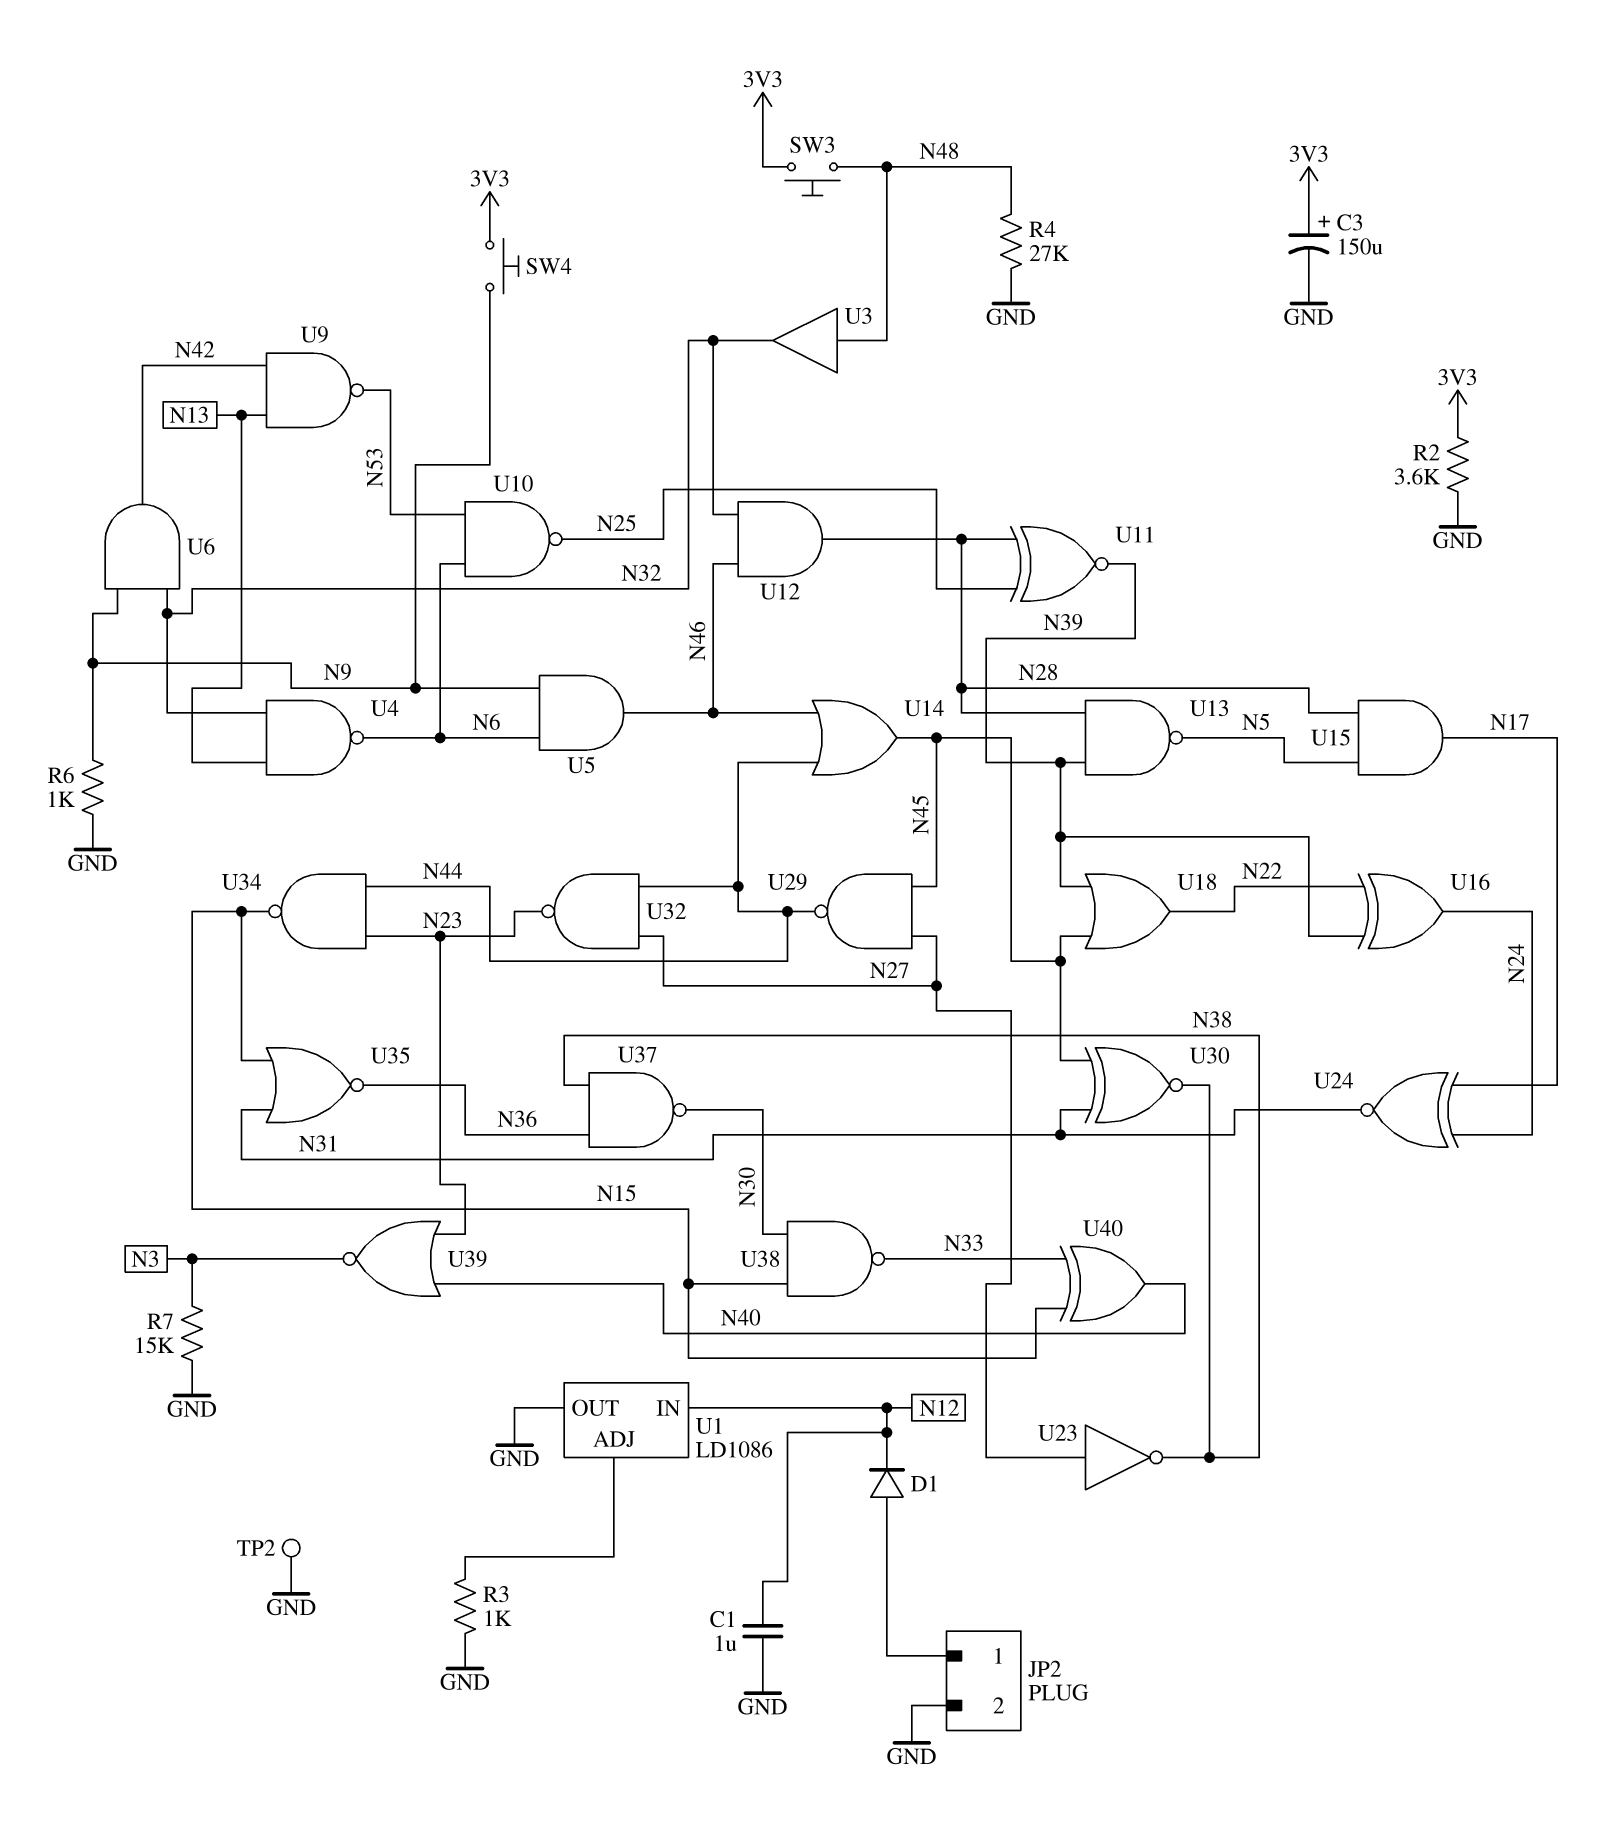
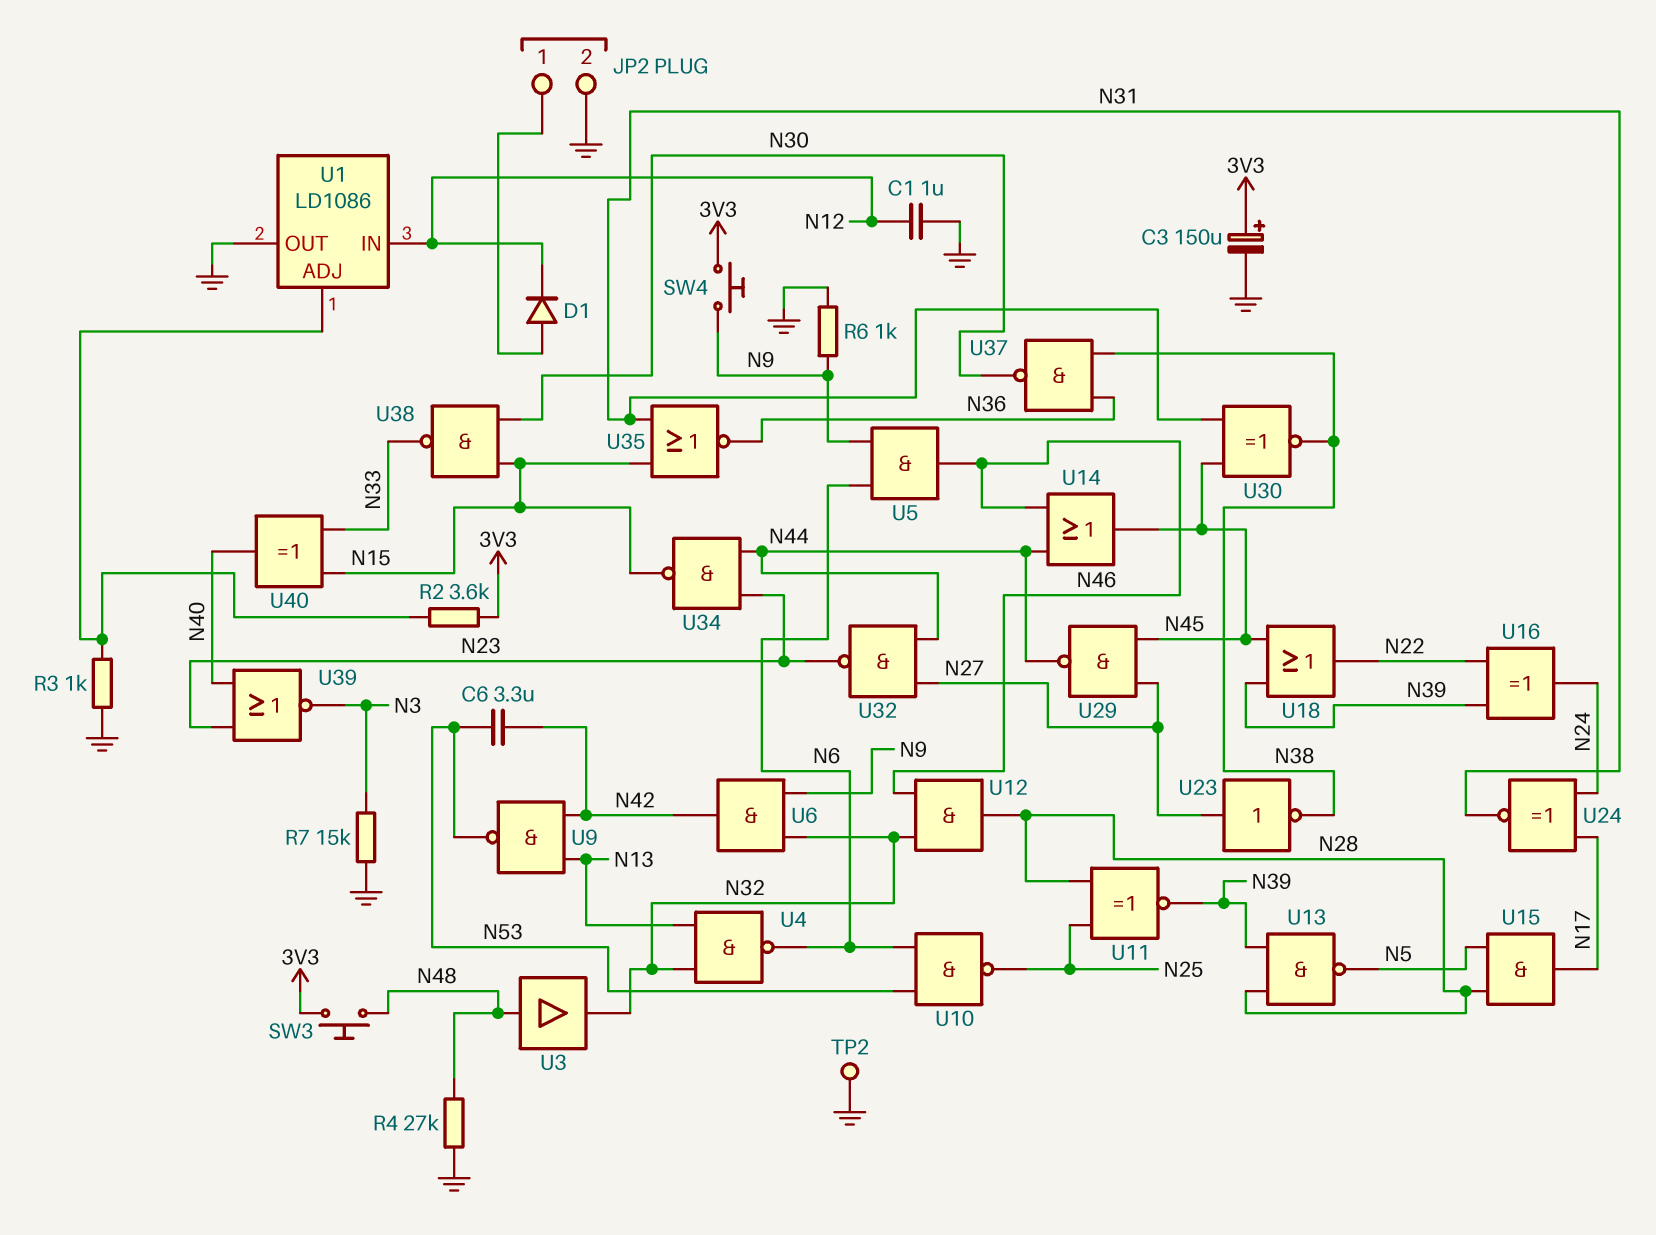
C6: none -> 3.3uF (N42, N53)
R2: 3.6k (3V3, GND) -> 3.6k (3V3, U1/ADJ)

